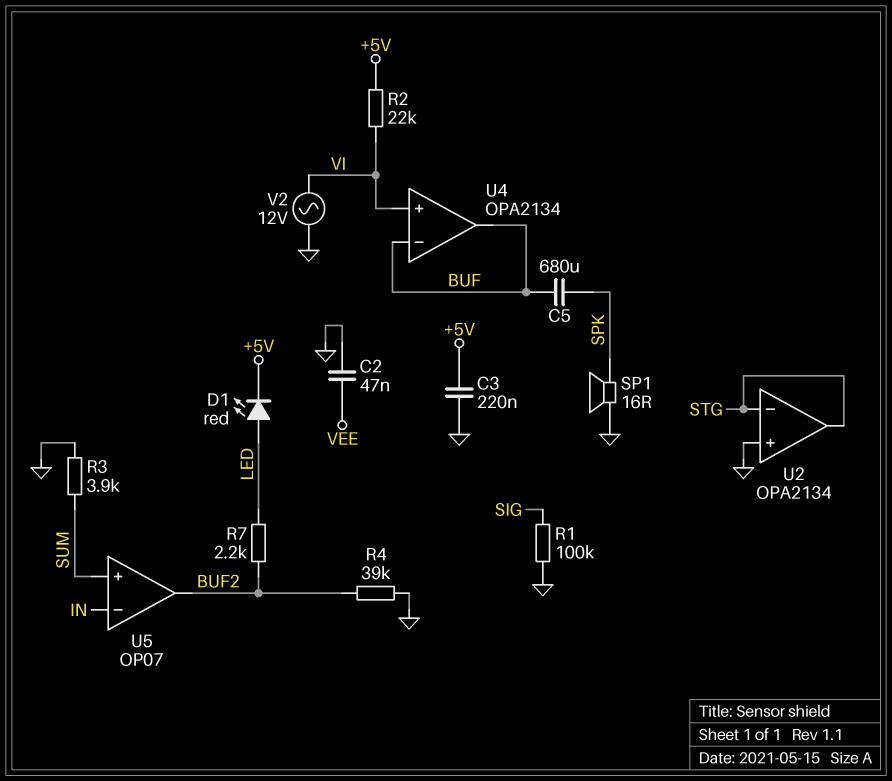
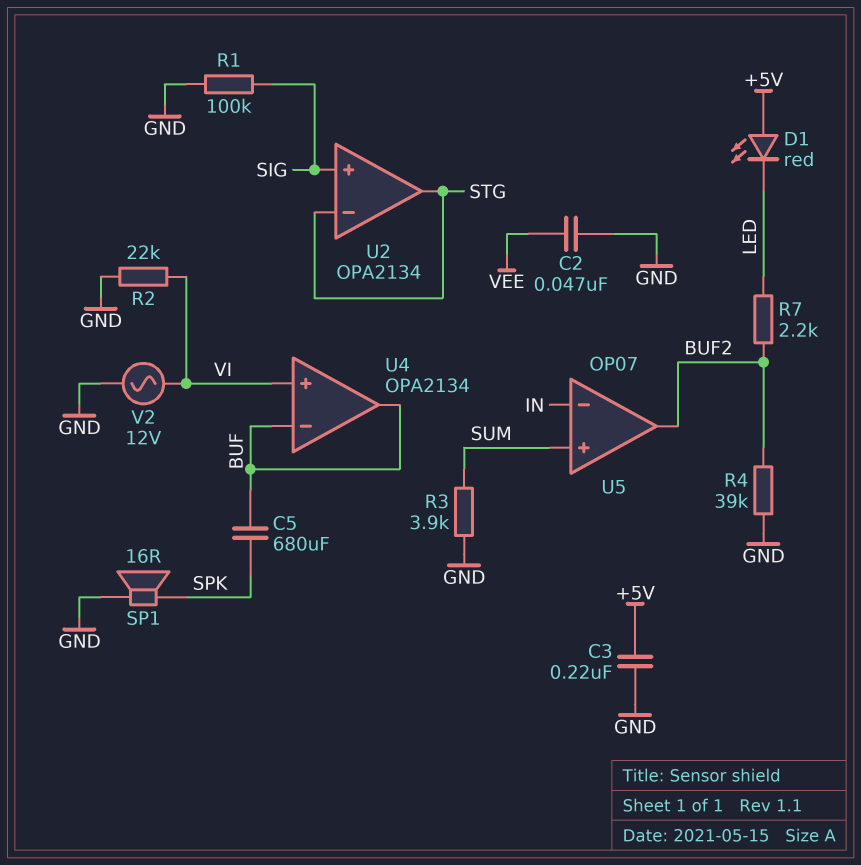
D1: LED red (A LED, K +5V) -> LED red (A +5V, K LED)
R2: 22k (+5V, VI) -> 22k (GND, VI)
U2 pin in+: GND -> SIG

